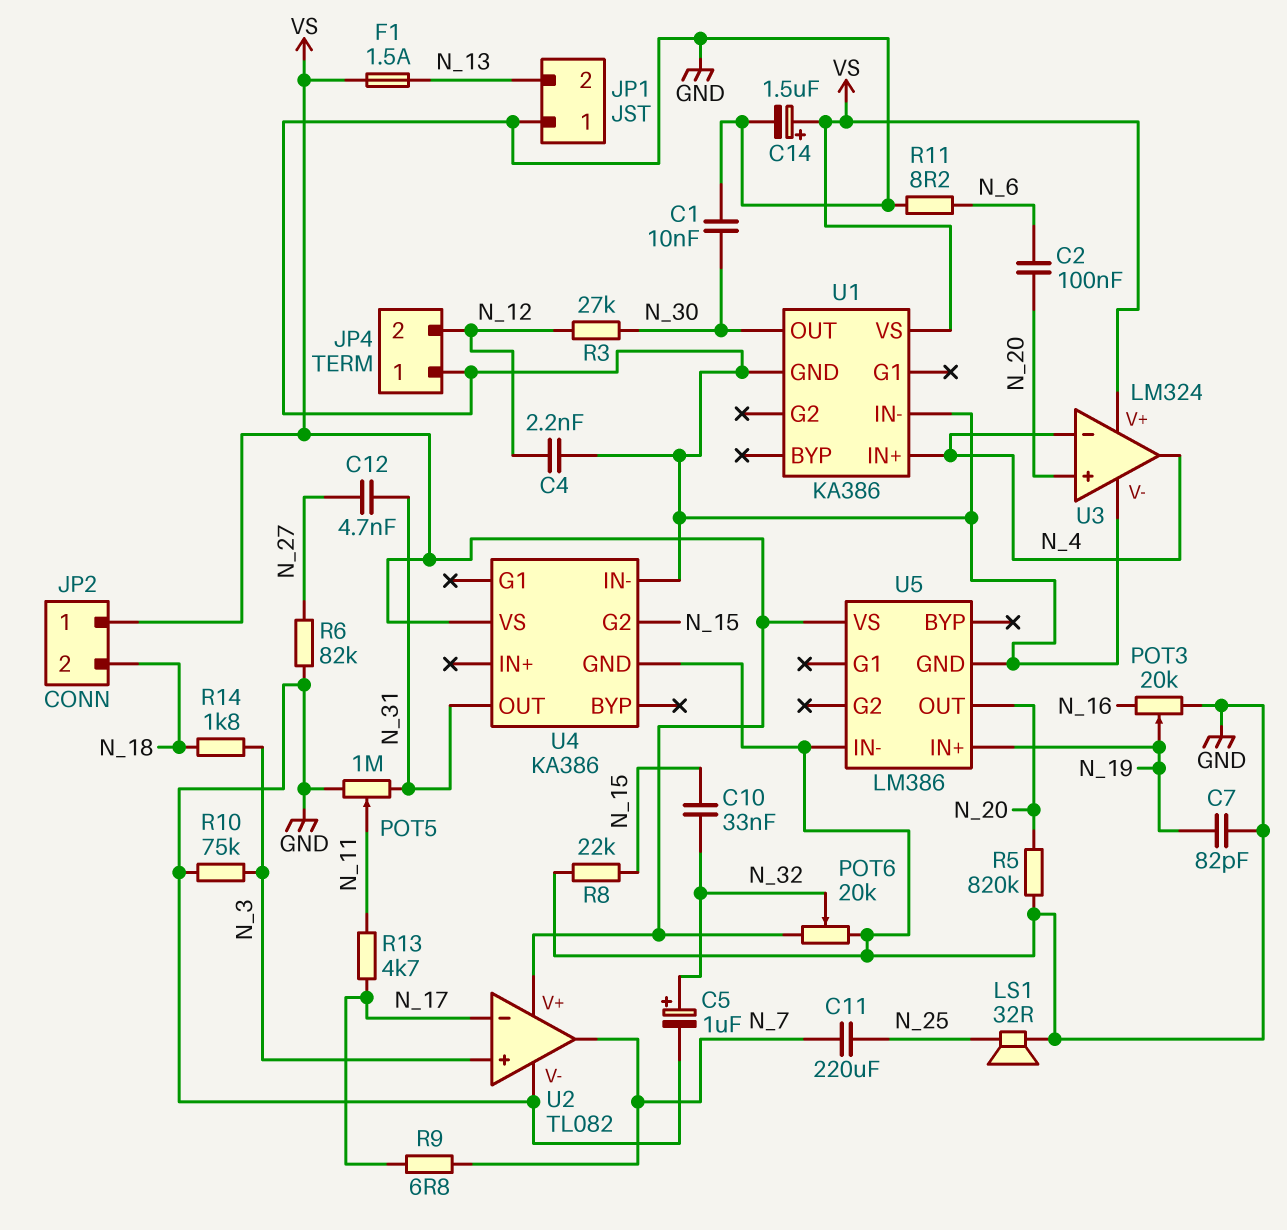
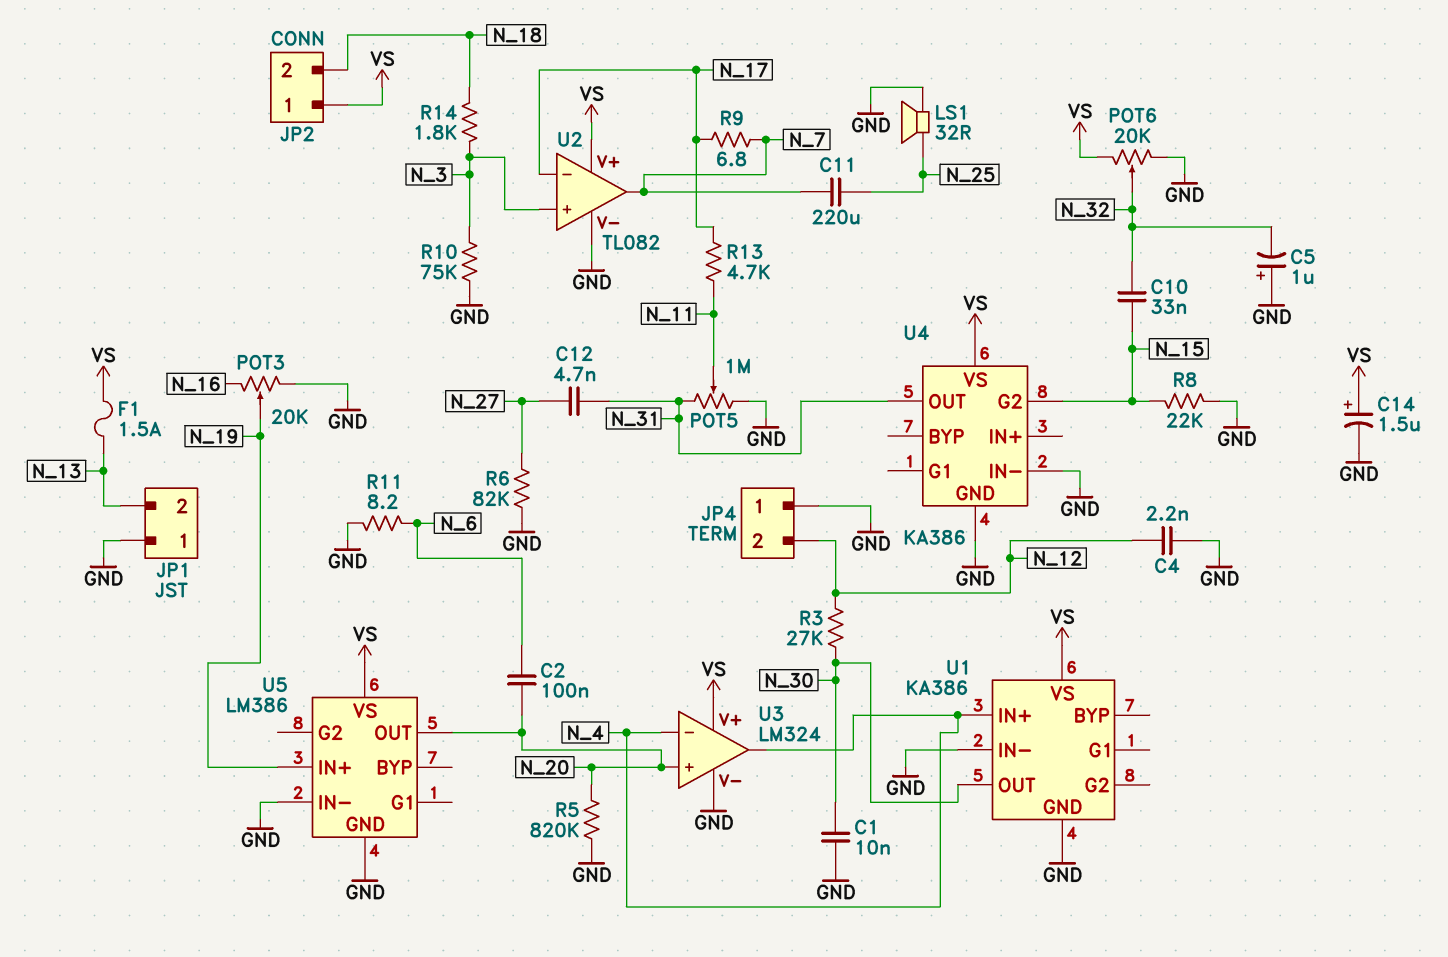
C5: 1uF (plus N_32, minus GND) -> 1uF (plus GND, minus N_32)
C7: 82pF (GND, N_19) -> none

